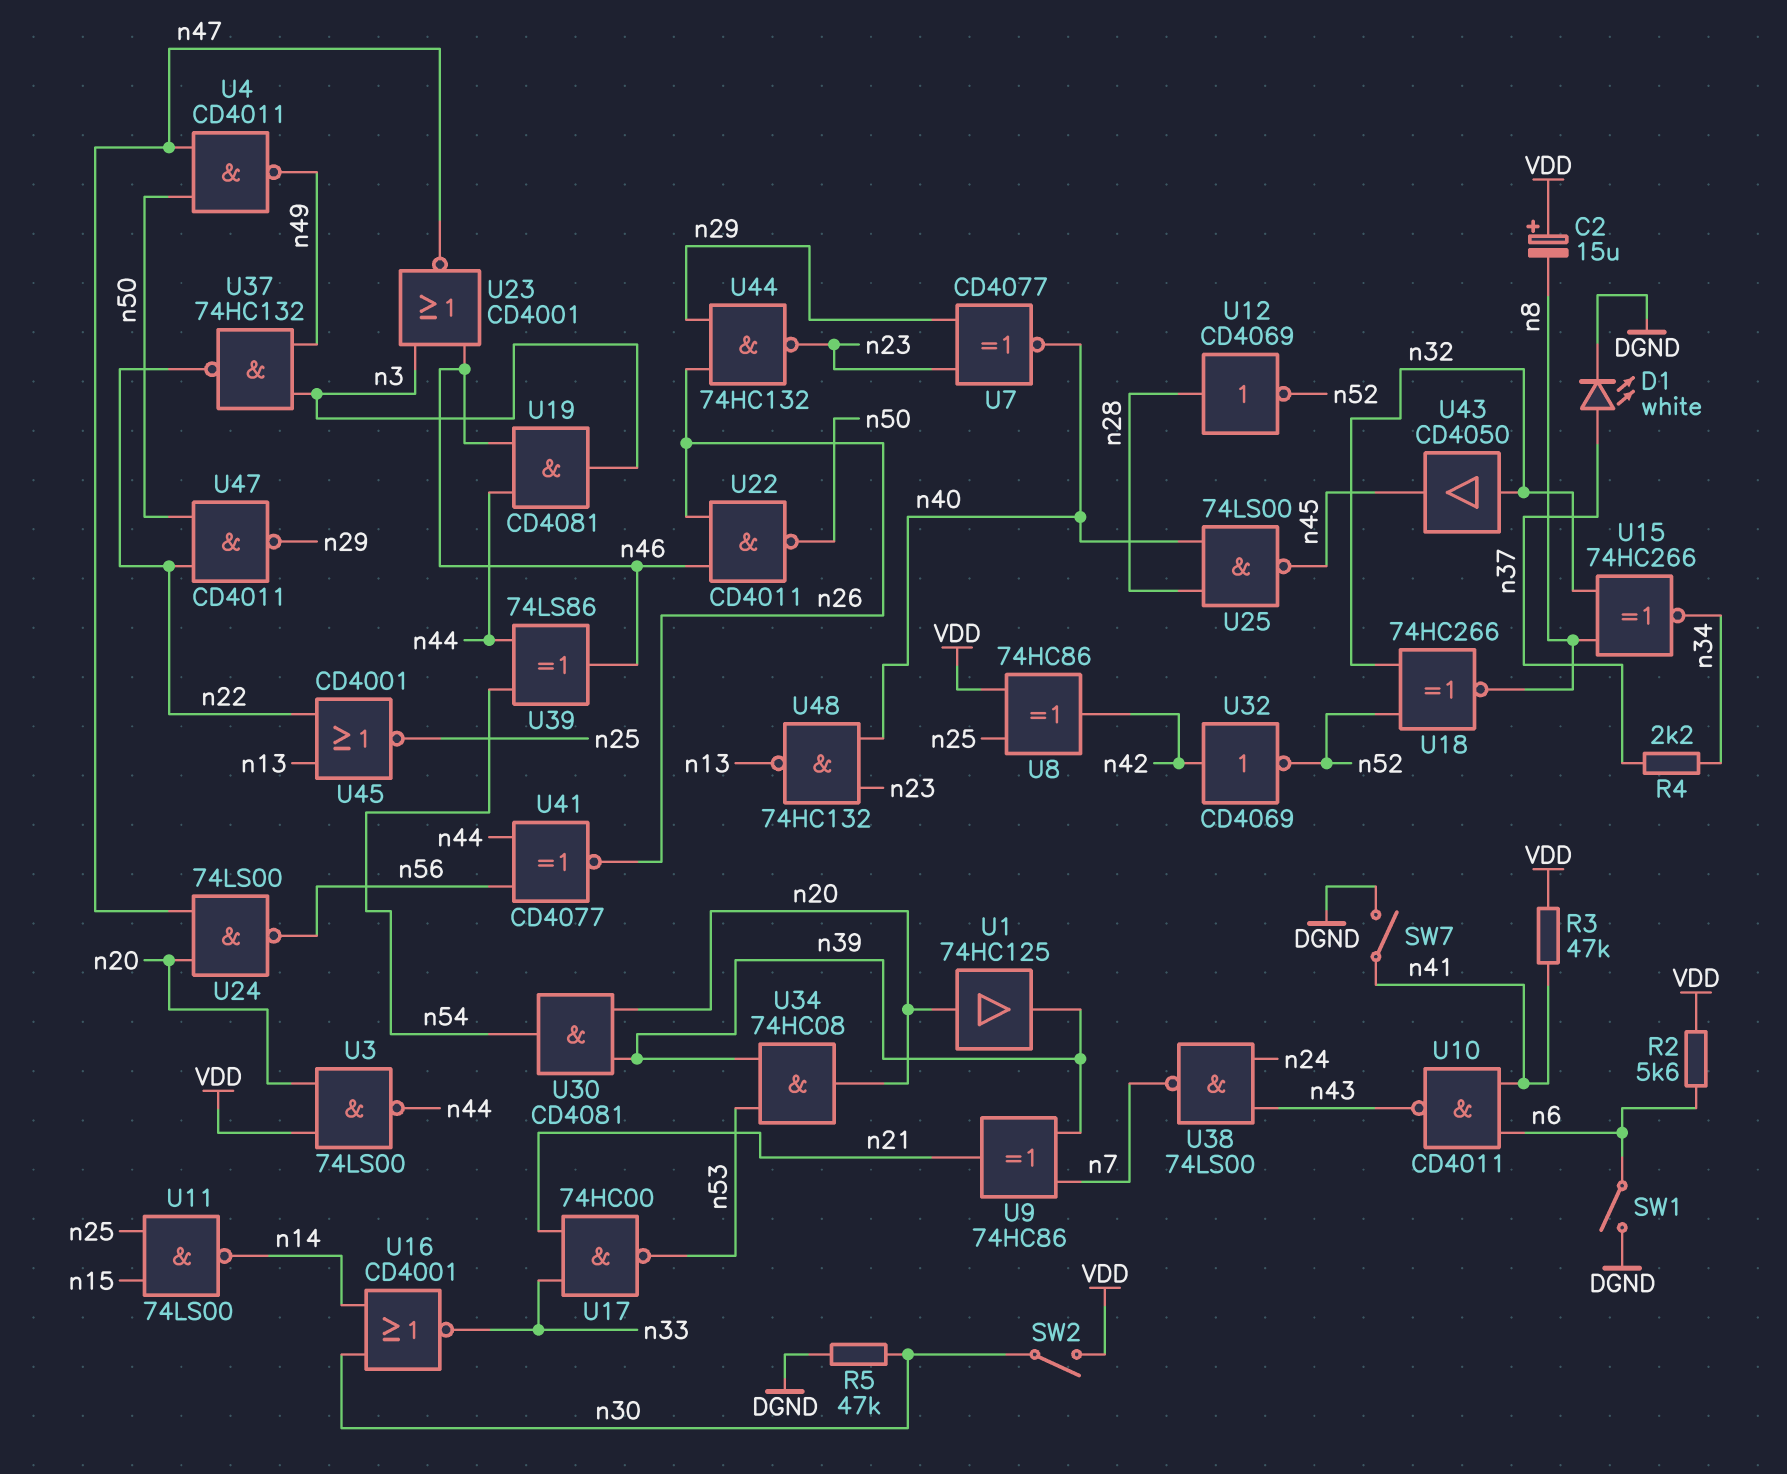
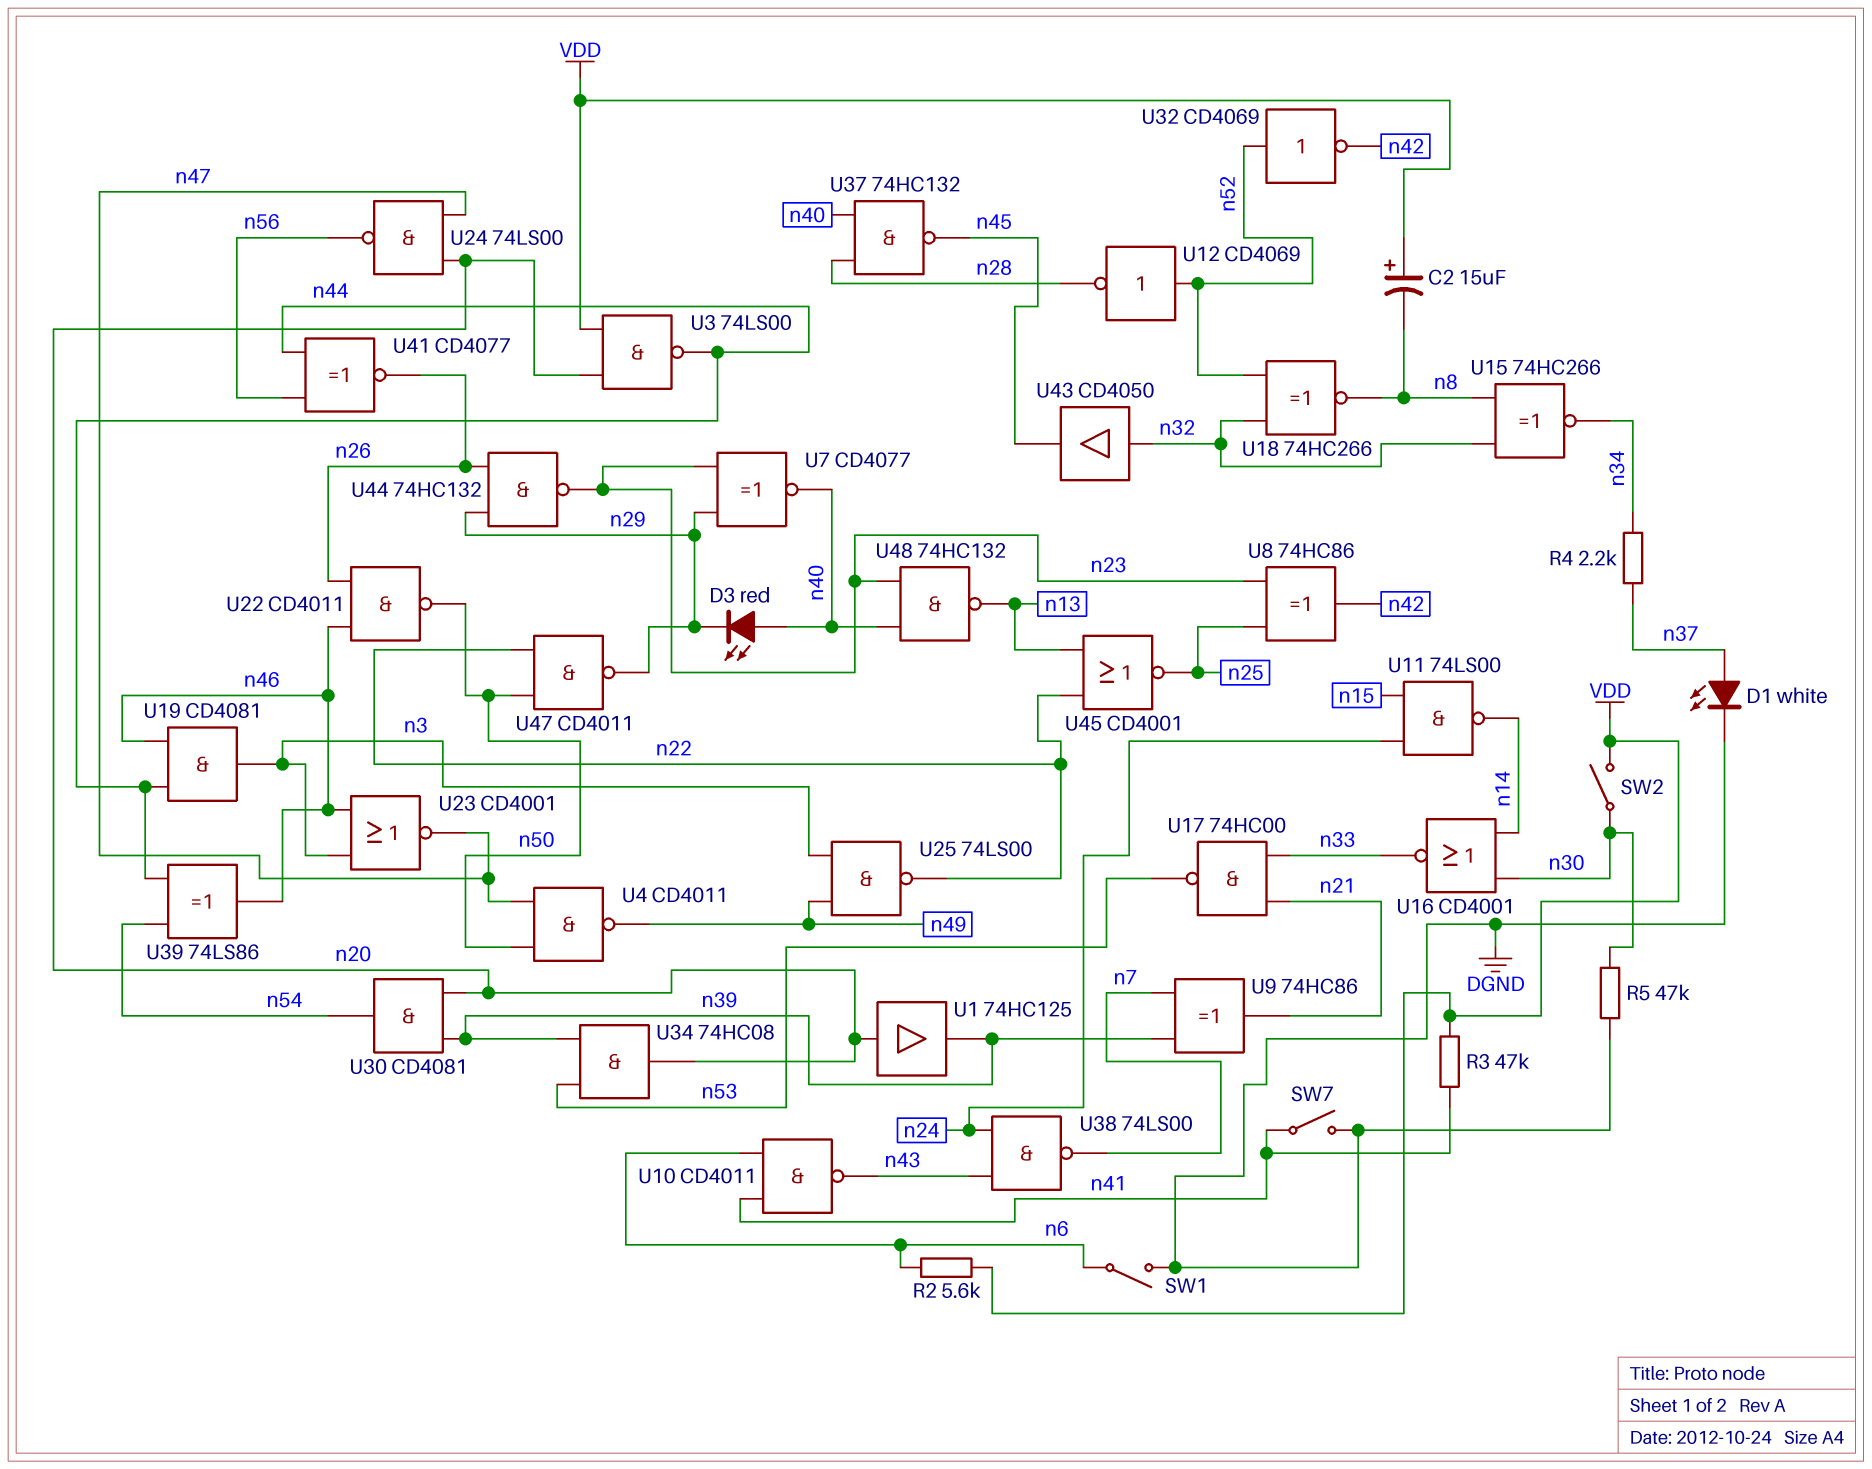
D3: none -> LED red (A n40, K n29)
U8: XOR 74HC86 (in VDD, in n25, out n42) -> XOR 74HC86 (in n23, in n25, out n42)
U11: NAND 74LS00 (in n15, in n25, out n14) -> NAND 74LS00 (in n15, in n24, out n14)
U12: NOT CD4069 (in n28, out n52) -> NOT CD4069 (in n52, out n28)
U25: NAND 74LS00 (in n28, in n40, out n45) -> NAND 74LS00 (in n3, in n49, out n22)
U32: NOT CD4069 (in n42, out n52) -> NOT CD4069 (in n52, out n42)
U37: NAND 74HC132 (in n3, in n49, out n22) -> NAND 74HC132 (in n28, in n40, out n45)

